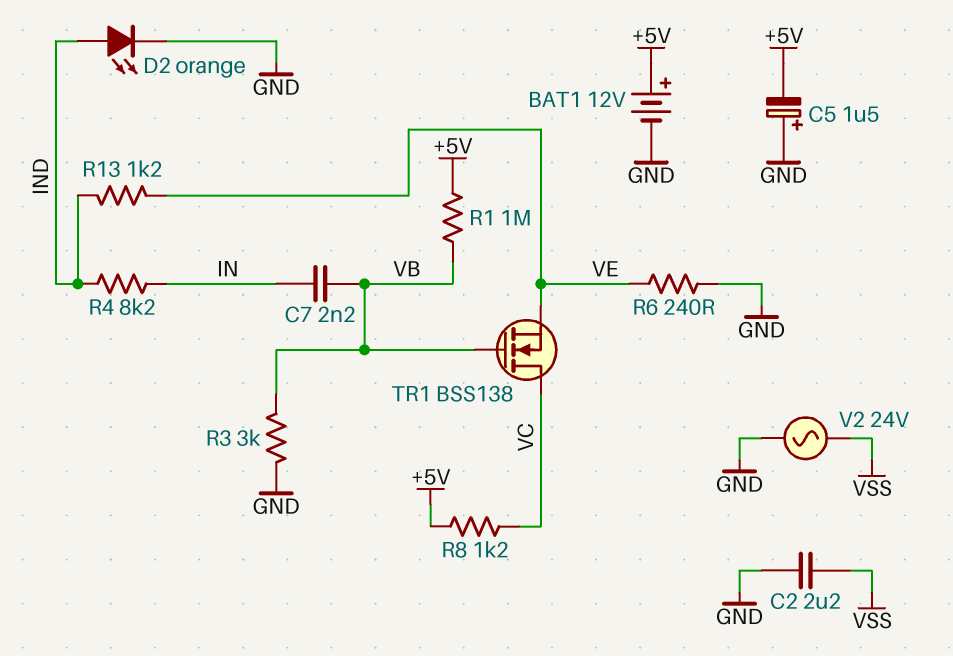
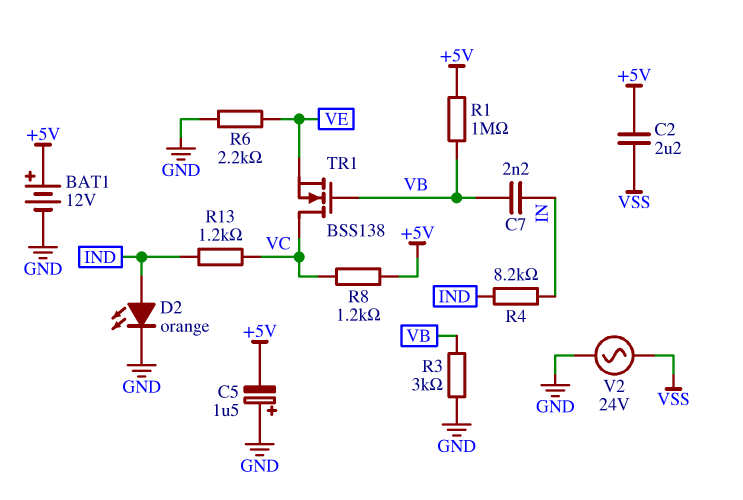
C2: 2.2uF (GND, VSS) -> 2.2uF (+5V, VSS)
R6: 240 (GND, VE) -> 2.2k (GND, VE)
R13: 1.2k (IND, VE) -> 1.2k (IND, VC)

